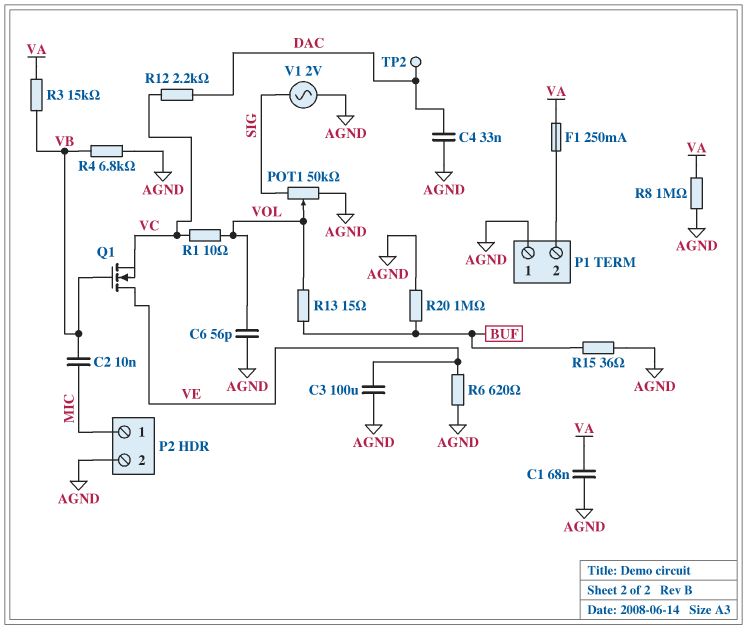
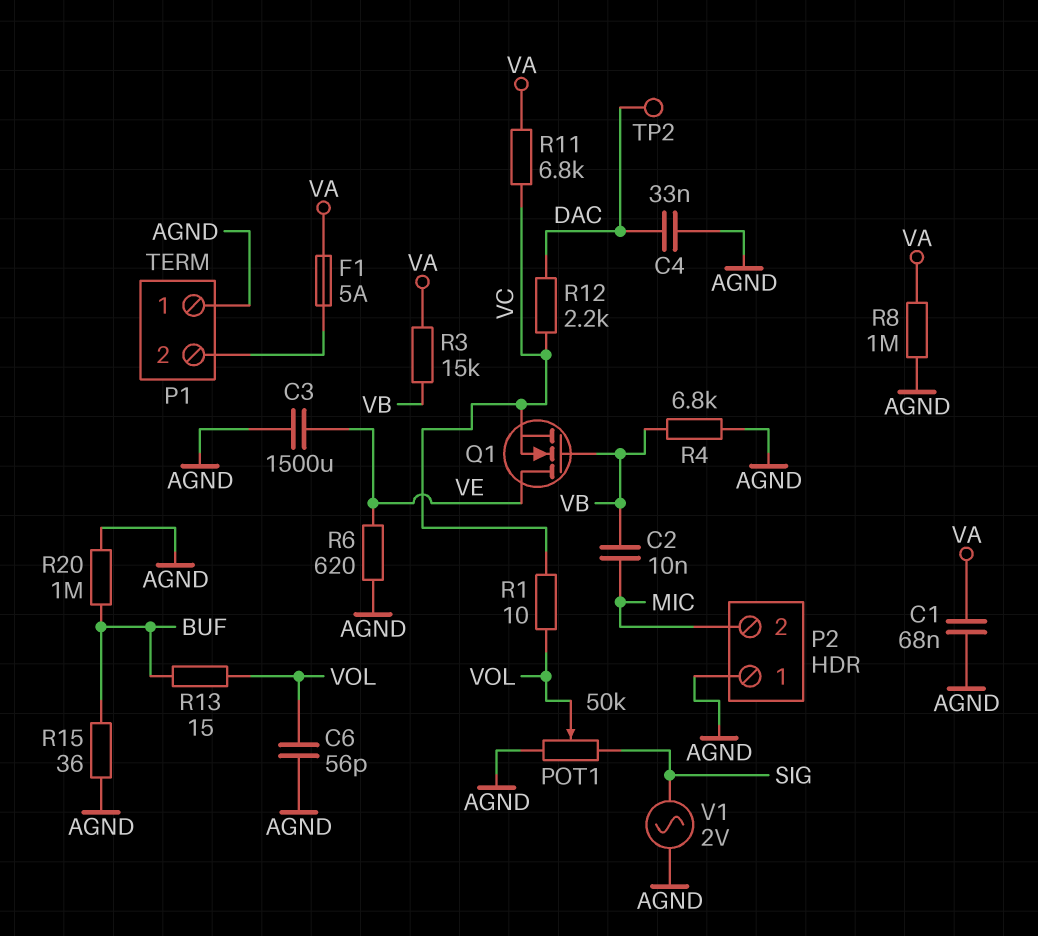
C3: 100uF (AGND, VE) -> 1500uF (AGND, VE)
F1: 250mA (P1/2, VA) -> 5A (P1/2, VA)
P2 pin 1: MIC -> AGND
P2 pin 2: AGND -> MIC
R11: none -> 6.8k (VA, VC)

